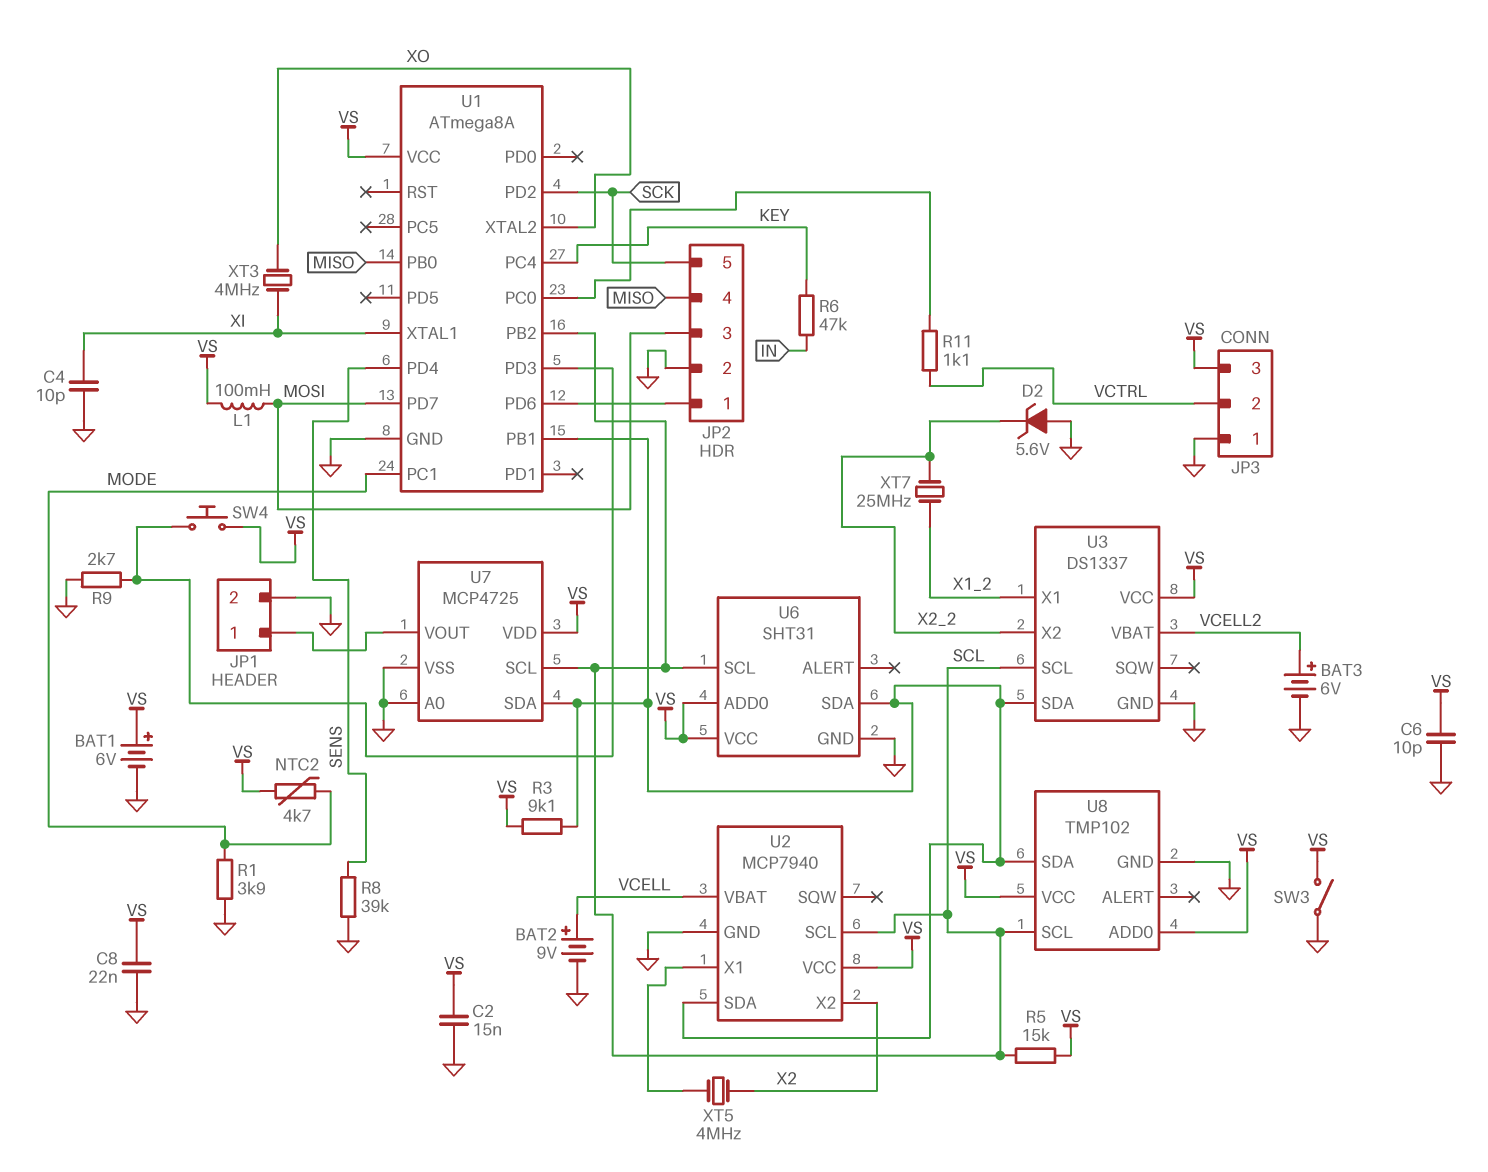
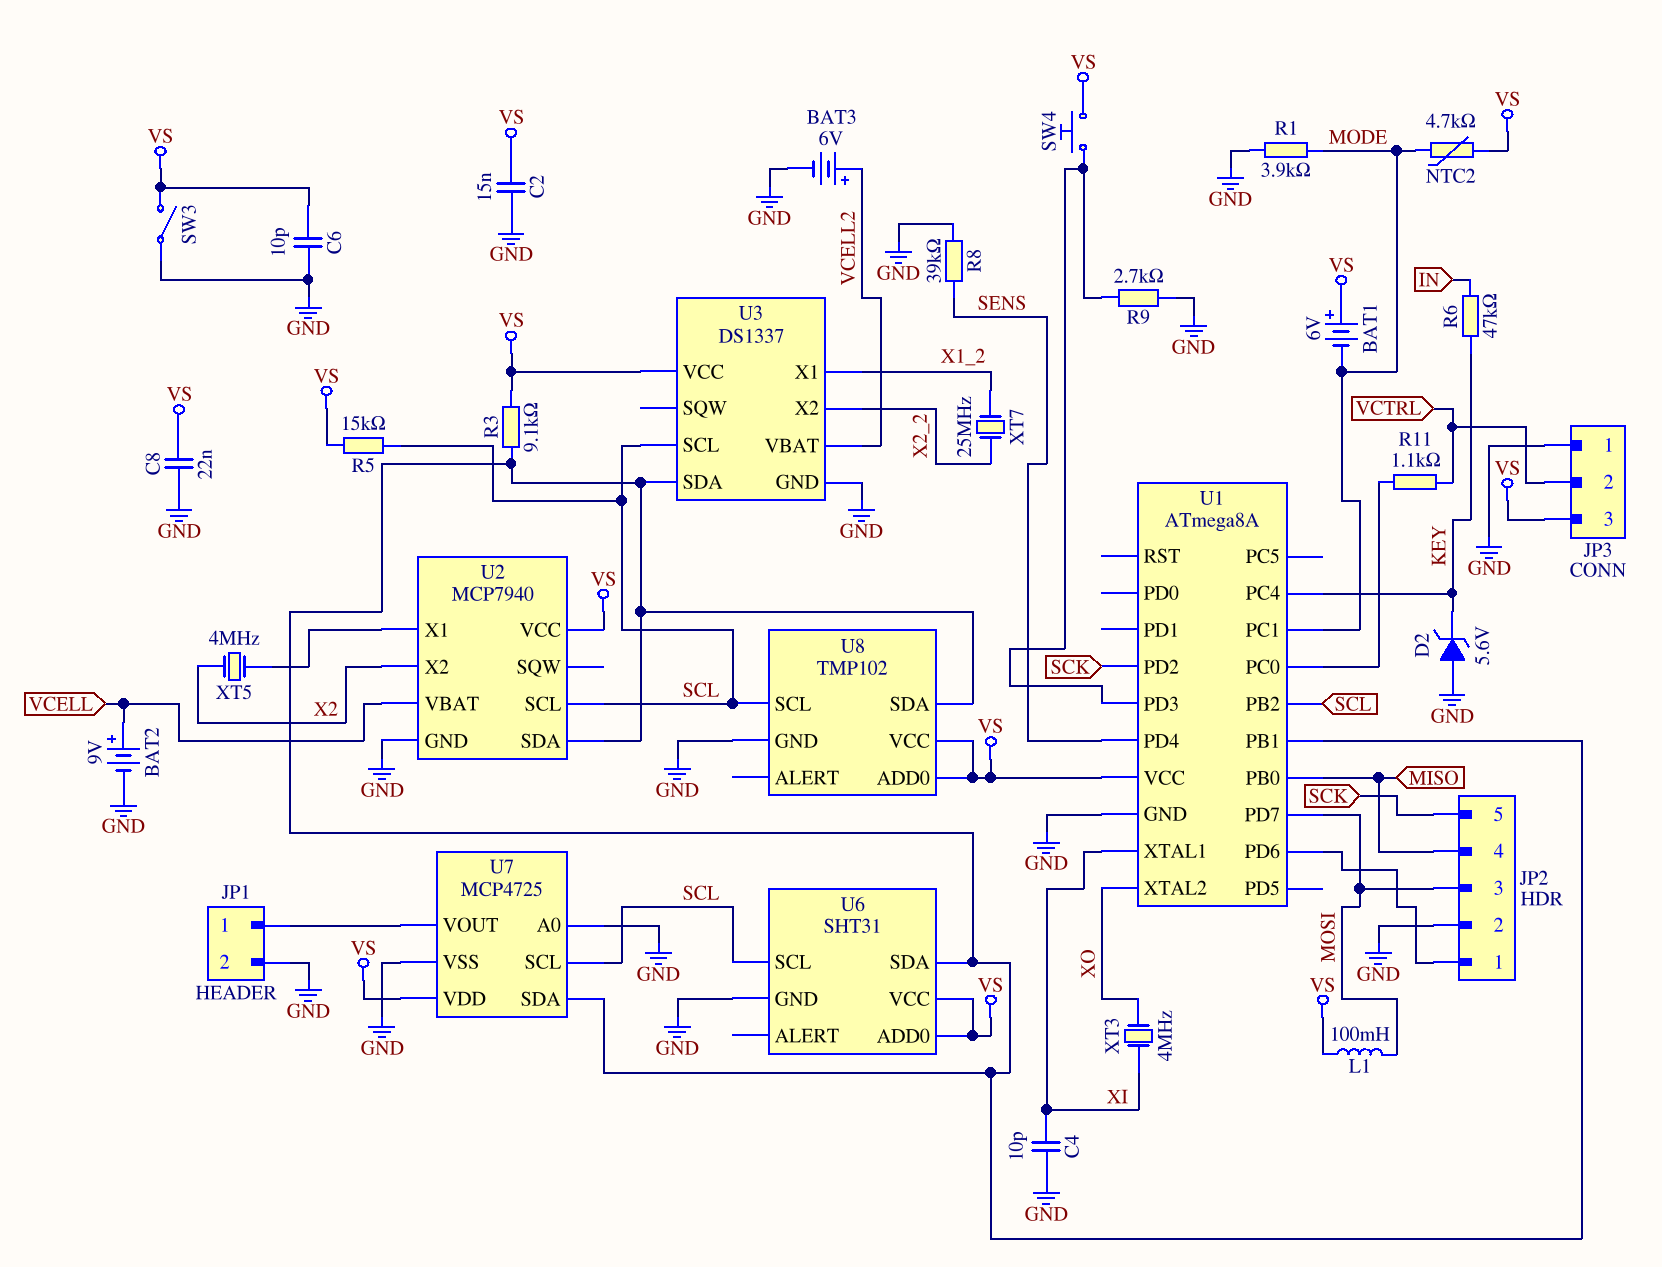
BAT1: 6V (plus VS, minus GND) -> 6V (plus VS, minus MODE)
D2: zener 5.6V (A GND, K X2_2) -> zener 5.6V (A GND, K KEY)

